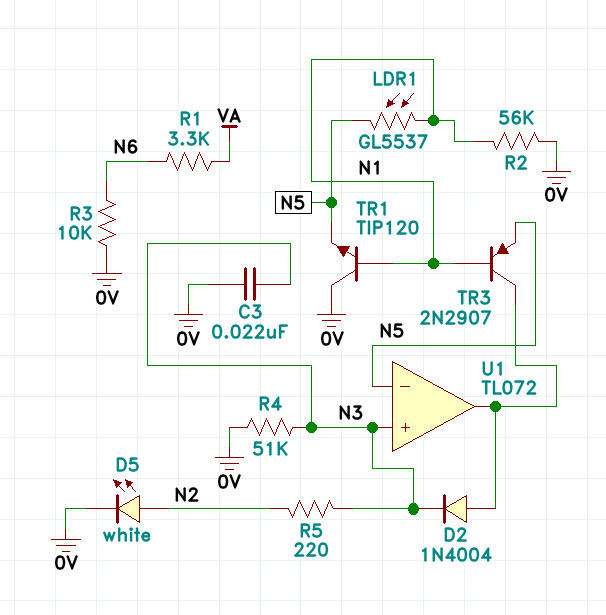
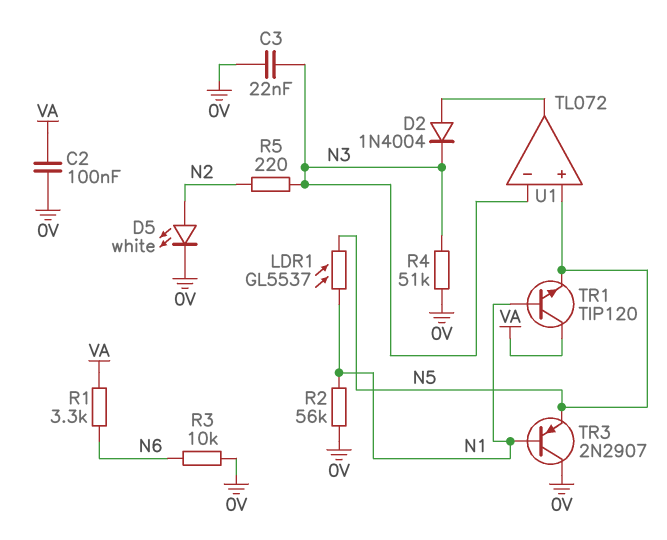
C2: none -> 100nF (0V, VA)
TR1: NPN TIP120 (B N1, C 0V, E N5) -> NPN TIP120 (B N1, C VA, E N5)
TR3: PNP 2N2907 (B N1, C U1/out, E N5) -> PNP 2N2907 (B N1, C 0V, E N5)
U1 pin in+: N3 -> N5
U1 pin in-: N5 -> N3

